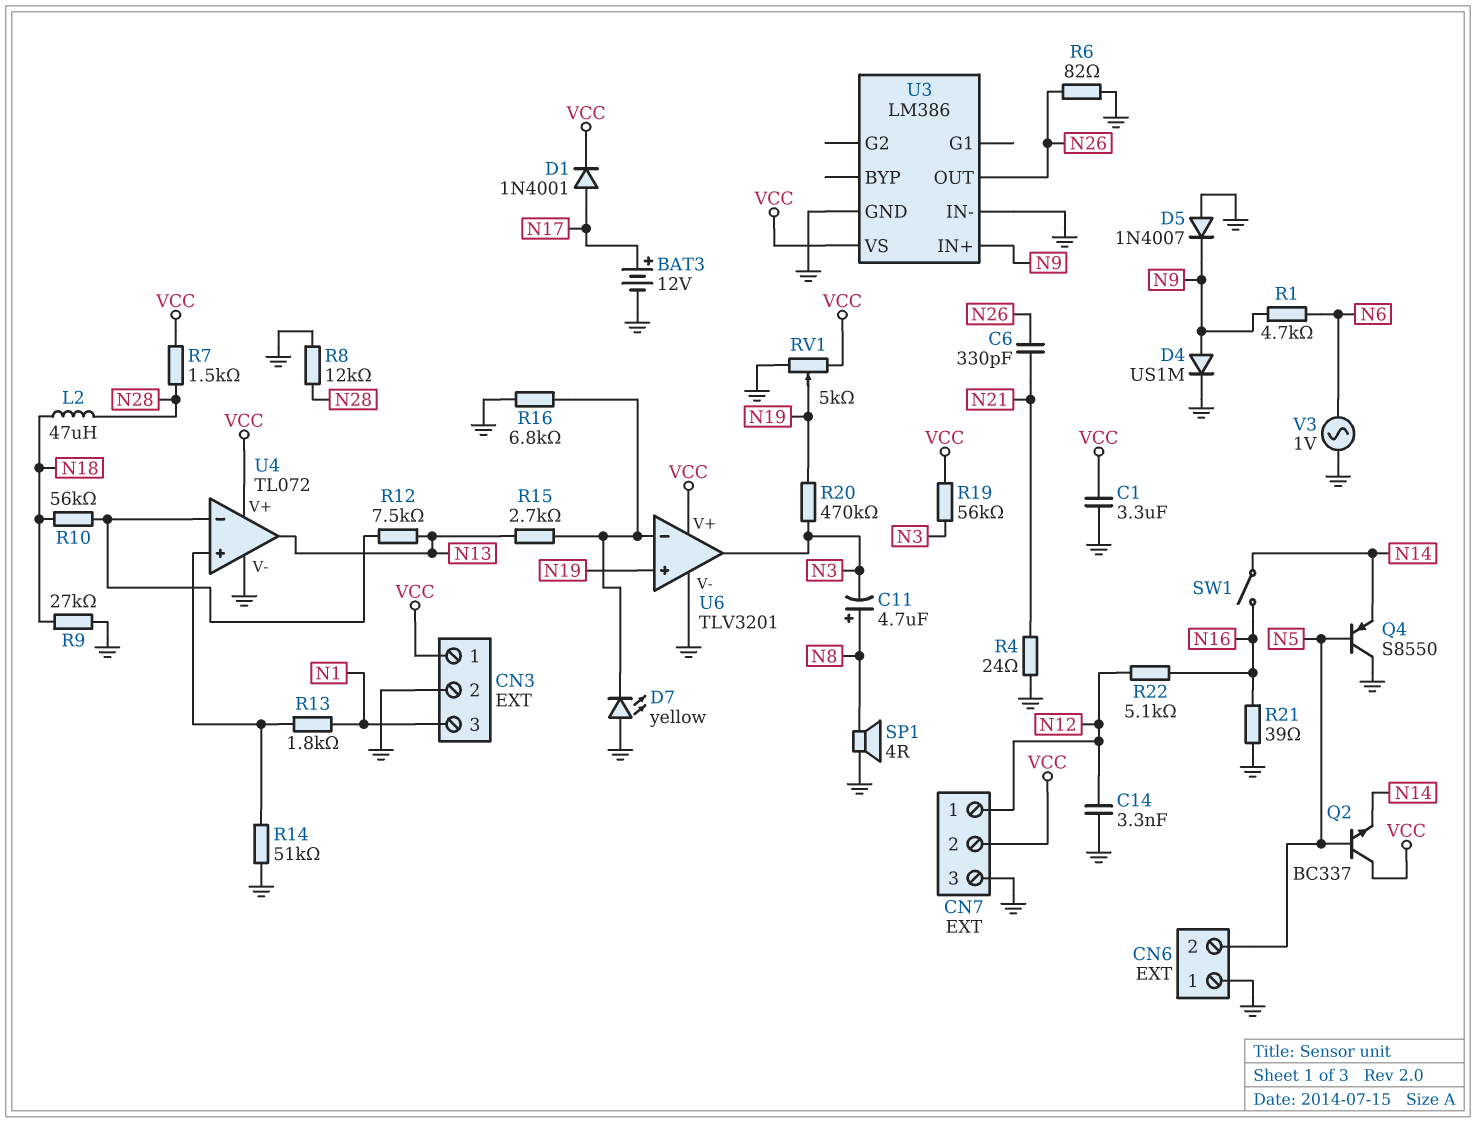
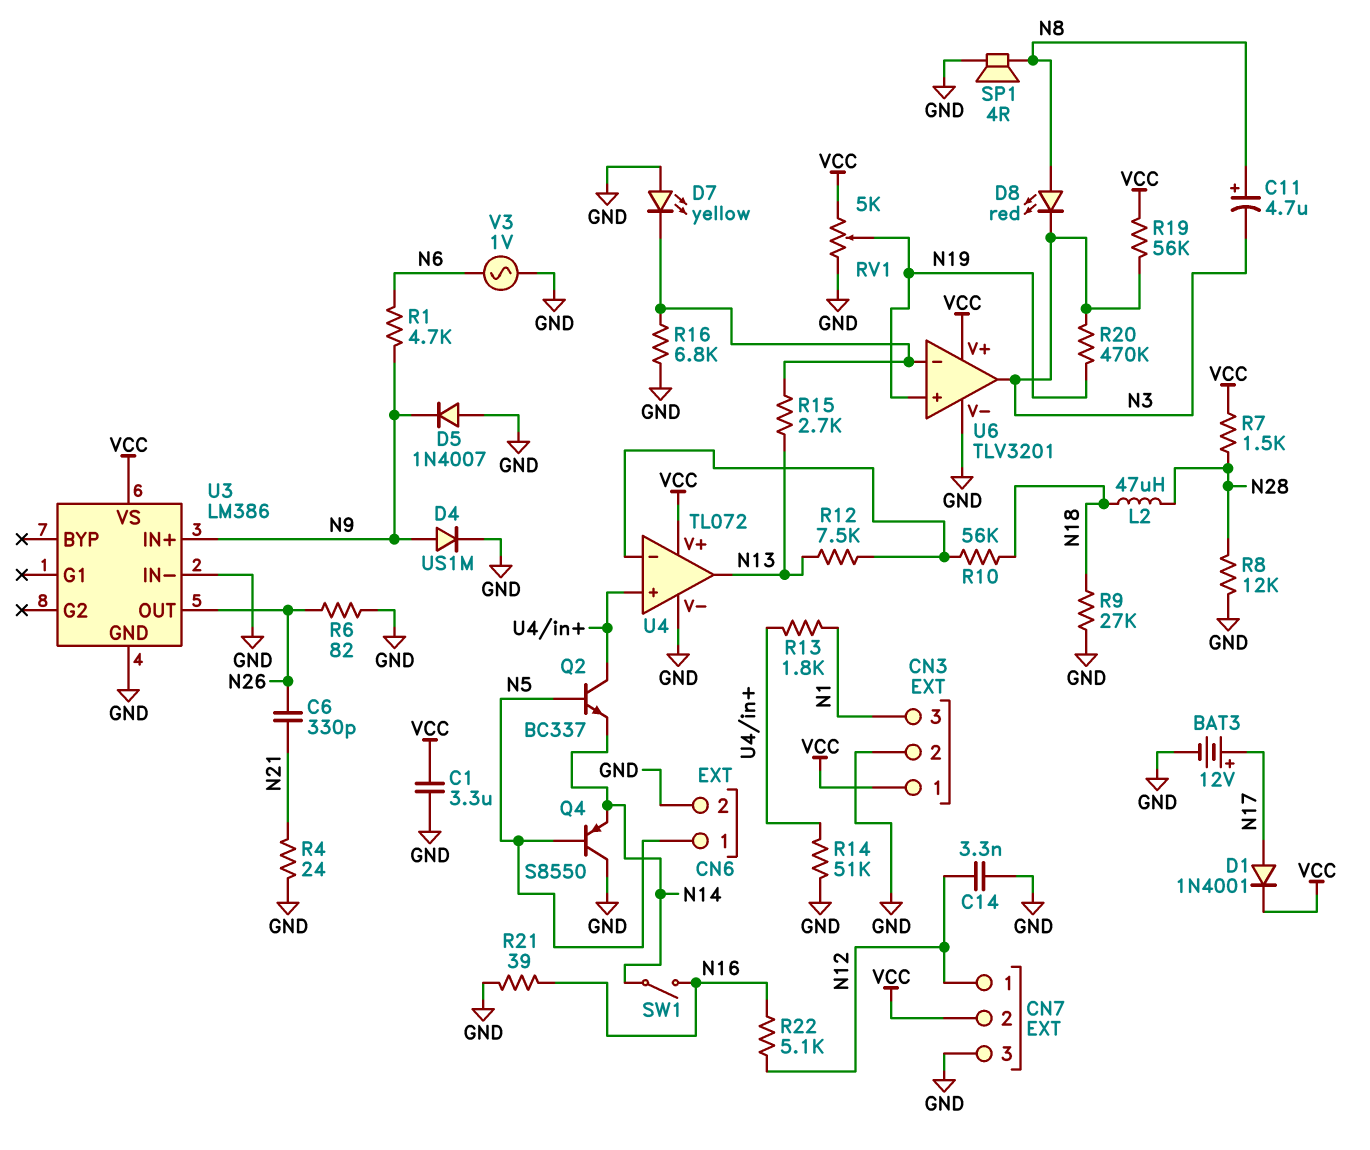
CN6 pin 1: GND -> N5
CN6 pin 2: N5 -> GND
D8: none -> LED red (A N8, K N3)
Q2: NPN BC337 (B N5, C VCC, E N14) -> NPN BC337 (B N5, C U4/in+, E N14)

